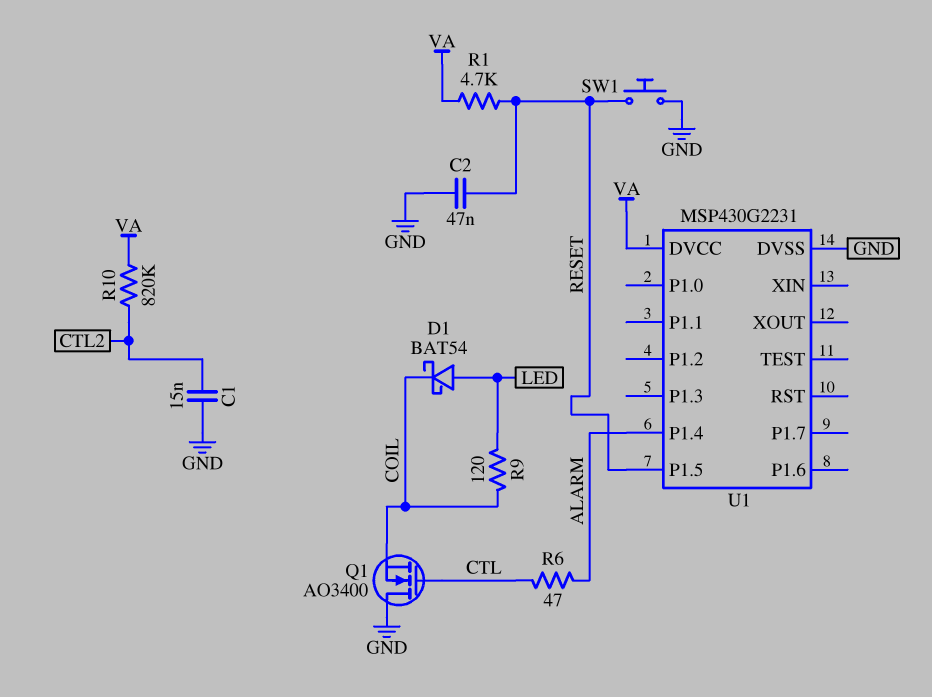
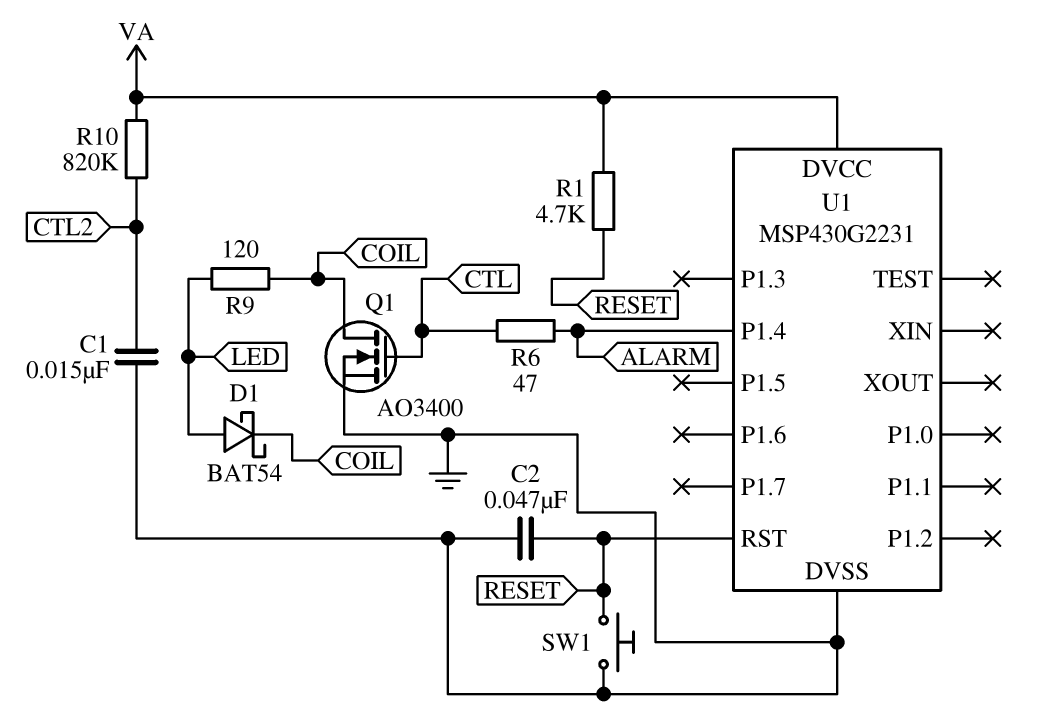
Q1: NMOS AO3400 (G CTL, D GND, S COIL) -> NMOS AO3400 (G CTL, D COIL, S GND)
U1 pin P1.5: RESET -> none
U1 pin RST: none -> RESET

